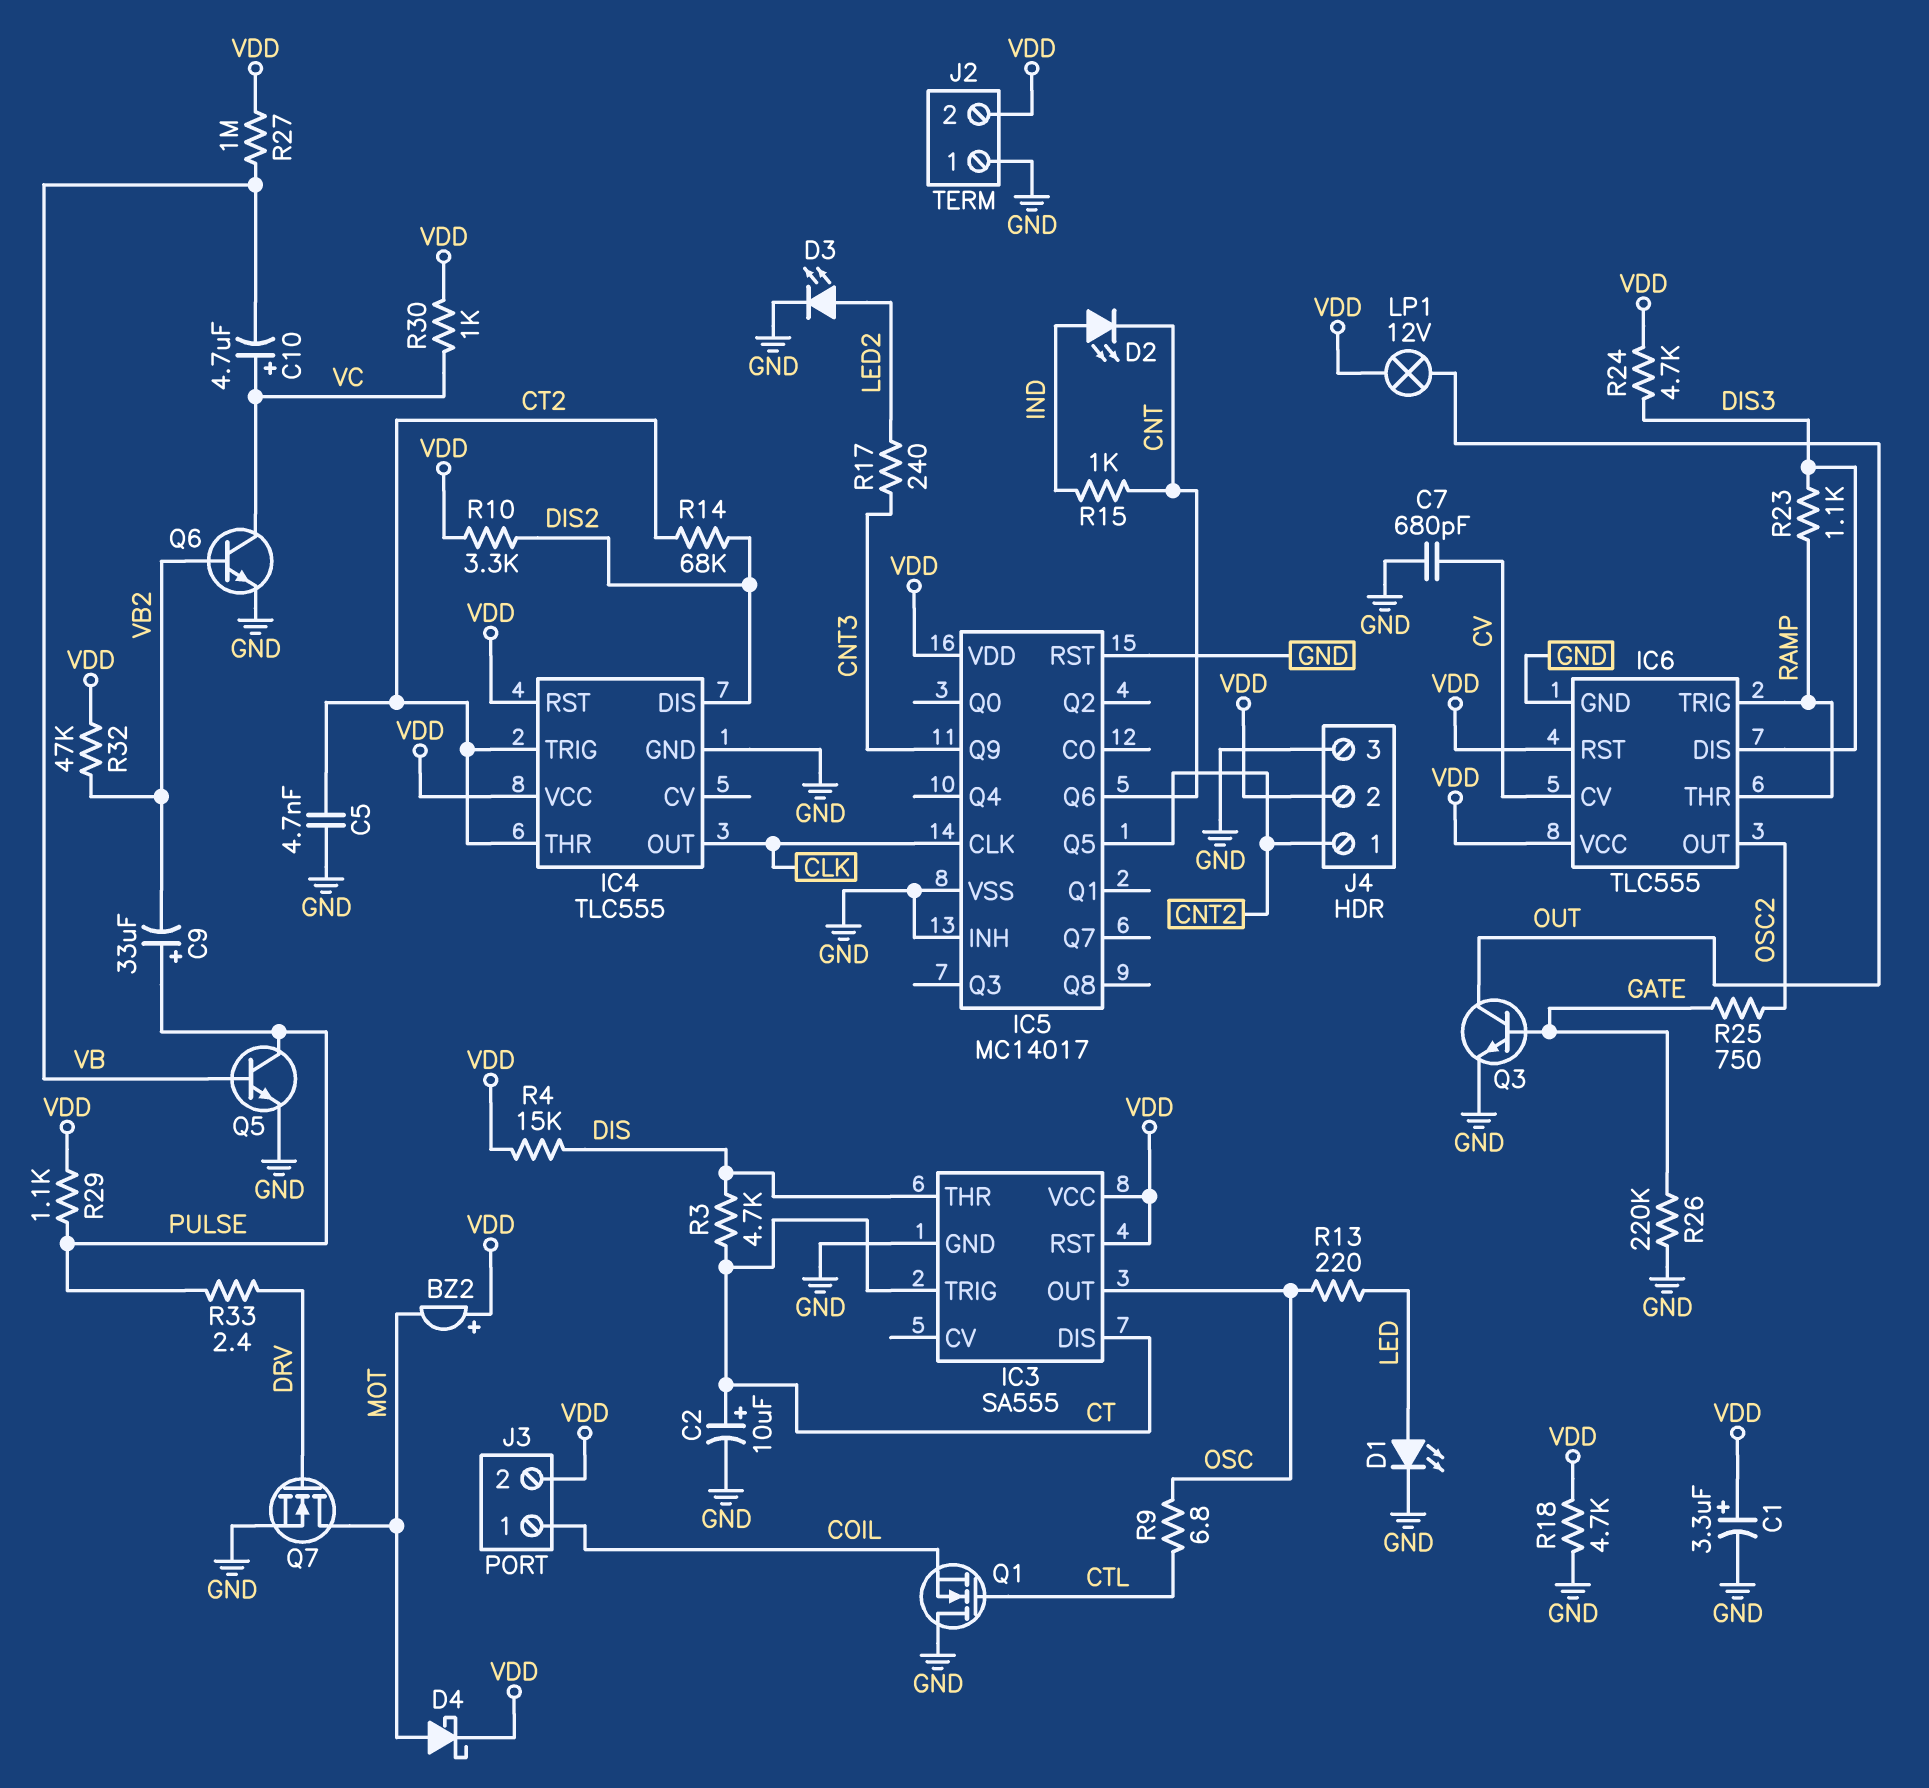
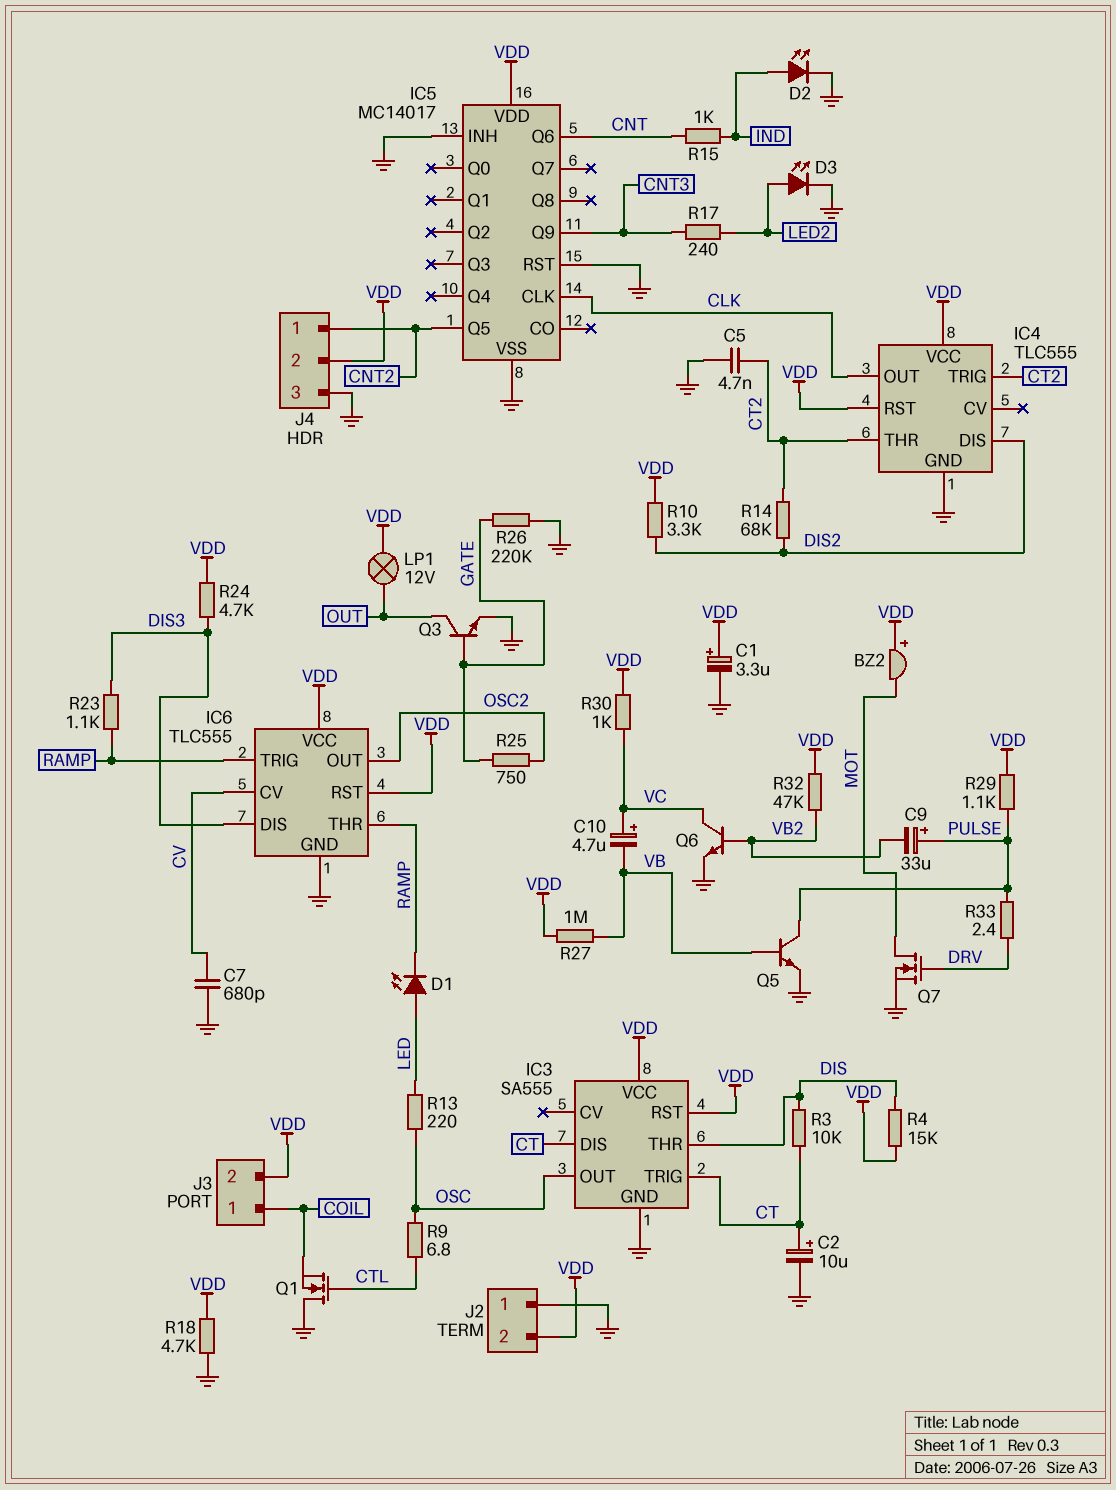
D1: LED (A LED, K GND) -> LED (A LED, K RAMP)
D2: LED (A IND, K CNT) -> LED (A IND, K GND)
D4: schottky (A MOT, K VDD) -> none
R3: 4.7k (CT, DIS) -> 10k (CT, DIS)

